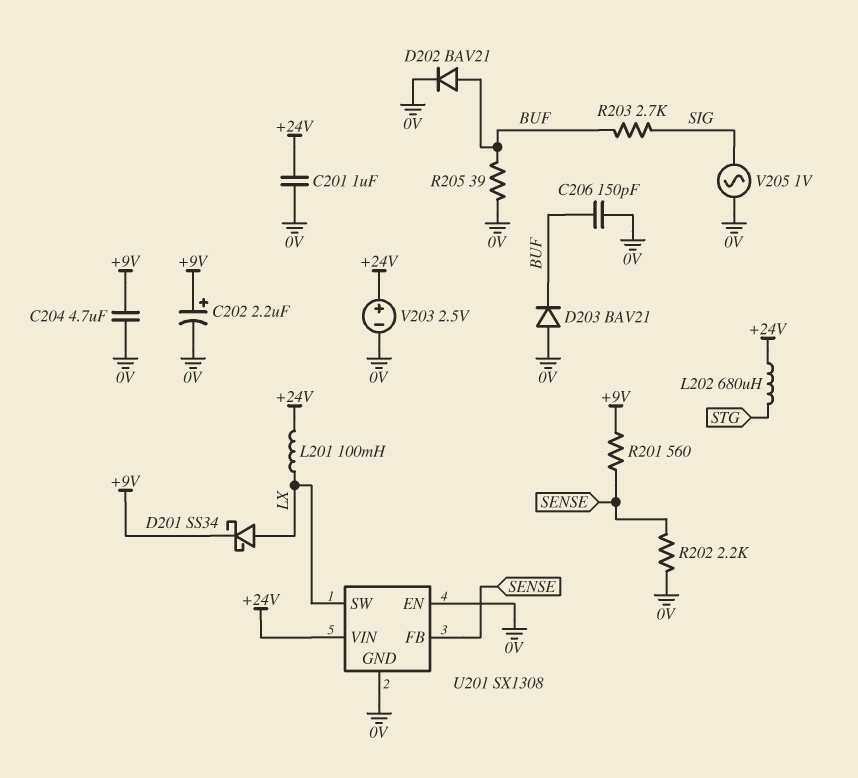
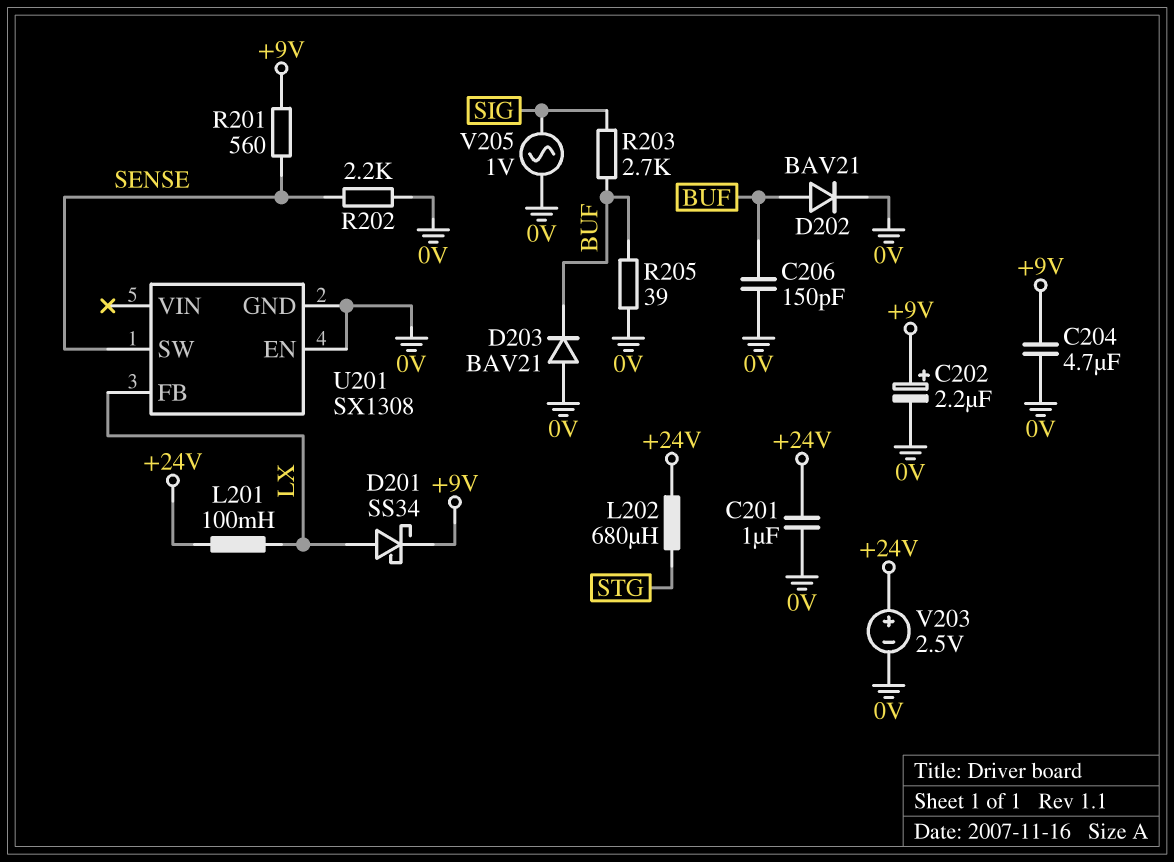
U201 pin FB: SENSE -> LX
U201 pin SW: LX -> SENSE
U201 pin VIN: +24V -> none

